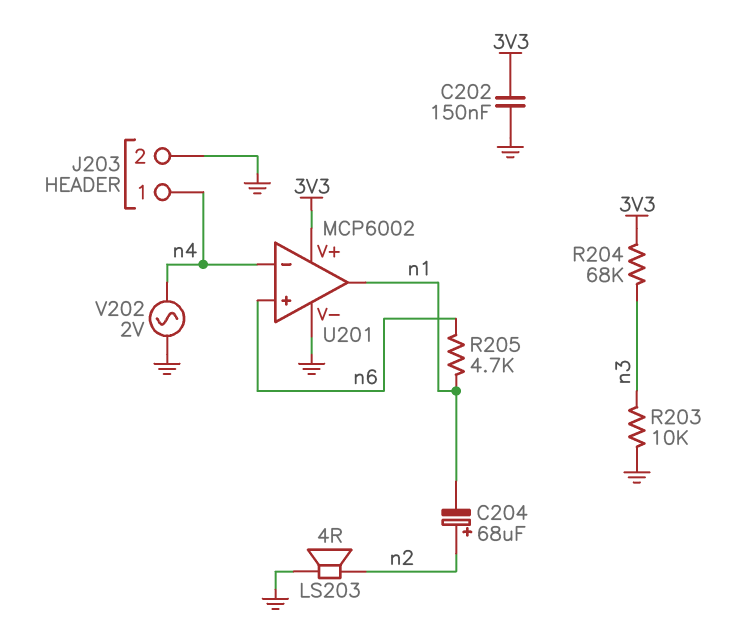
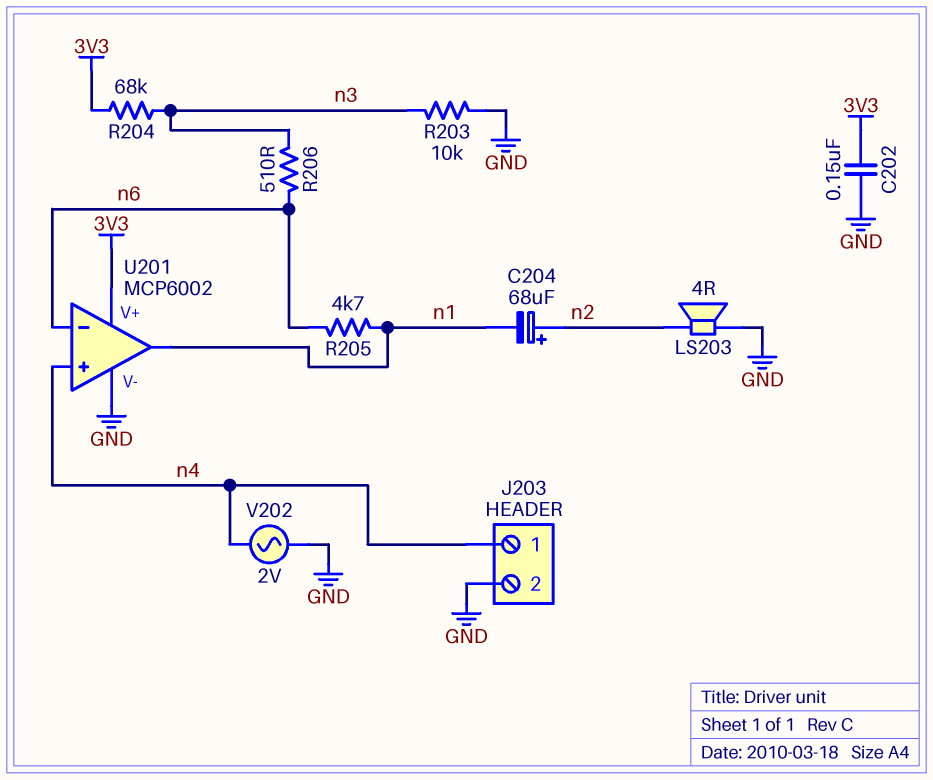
R206: none -> 510 (n3, n6)
U201 pin in+: n6 -> n4
U201 pin in-: n4 -> n6

